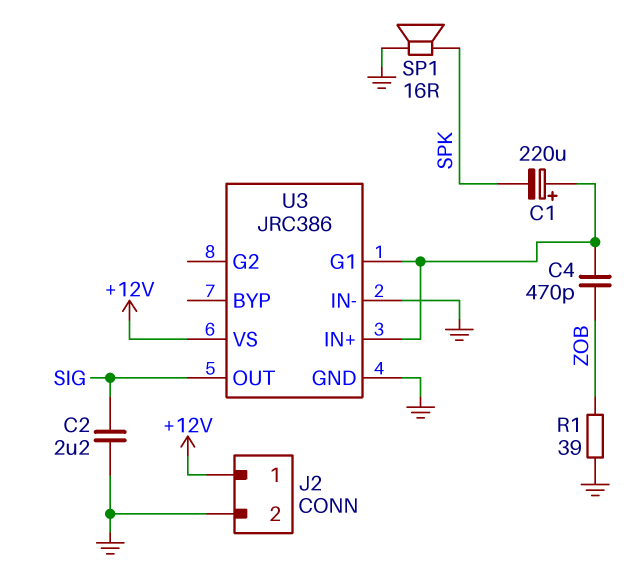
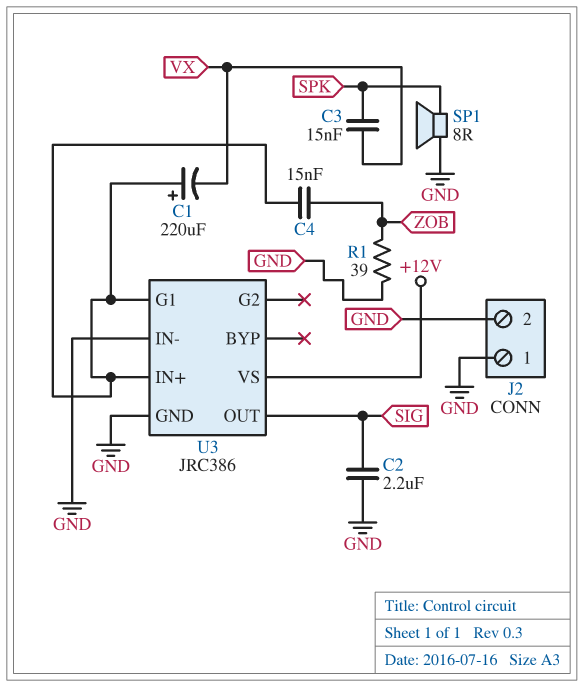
C1: 220uF (plus U3/G1, minus SPK) -> 220uF (plus U3/G1, minus VX)
C3: none -> 15nF (SPK, VX)
C4: 470pF (U3/G1, ZOB) -> 15nF (U3/G1, ZOB)
J2 pin 1: +12V -> GND
SP1: speaker 16R (GND, SPK) -> speaker 8R (GND, SPK)

